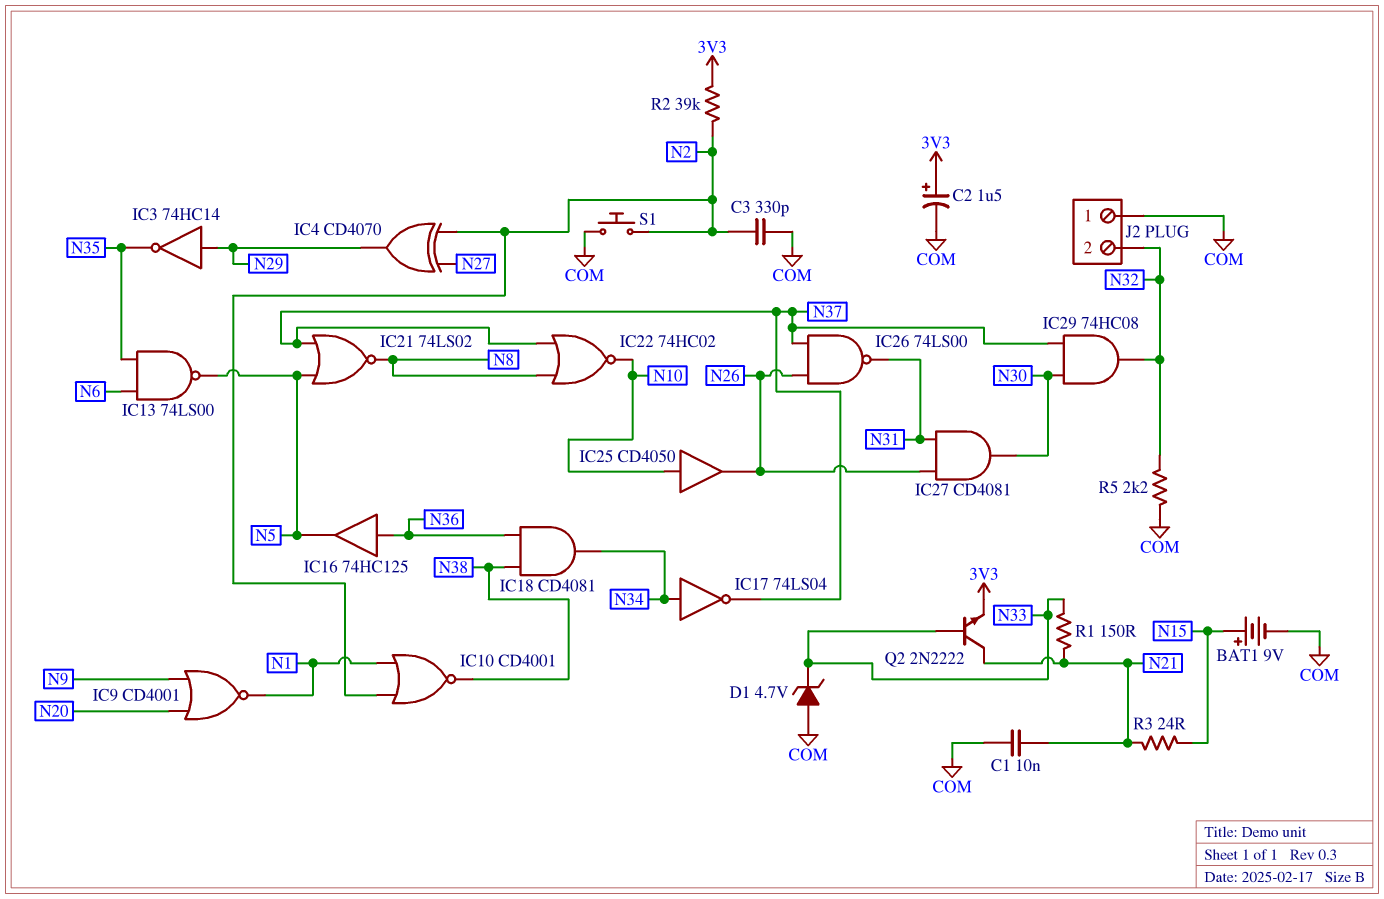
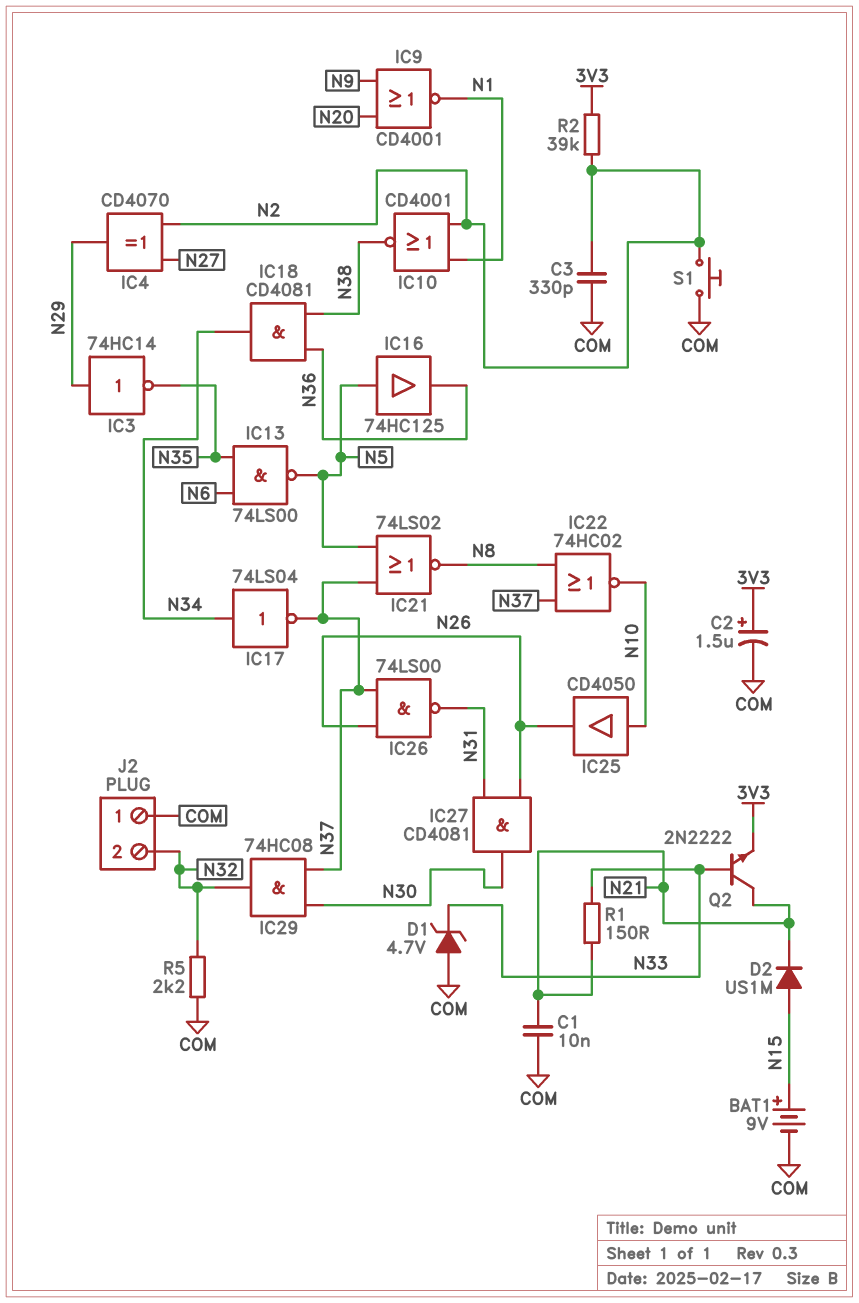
D2: none -> diode US1M (A N15, K N21)
IC16: buffer 74HC125 (in N36, out N5) -> buffer 74HC125 (in N5, out N36)
R3: 24 (N15, N21) -> none

